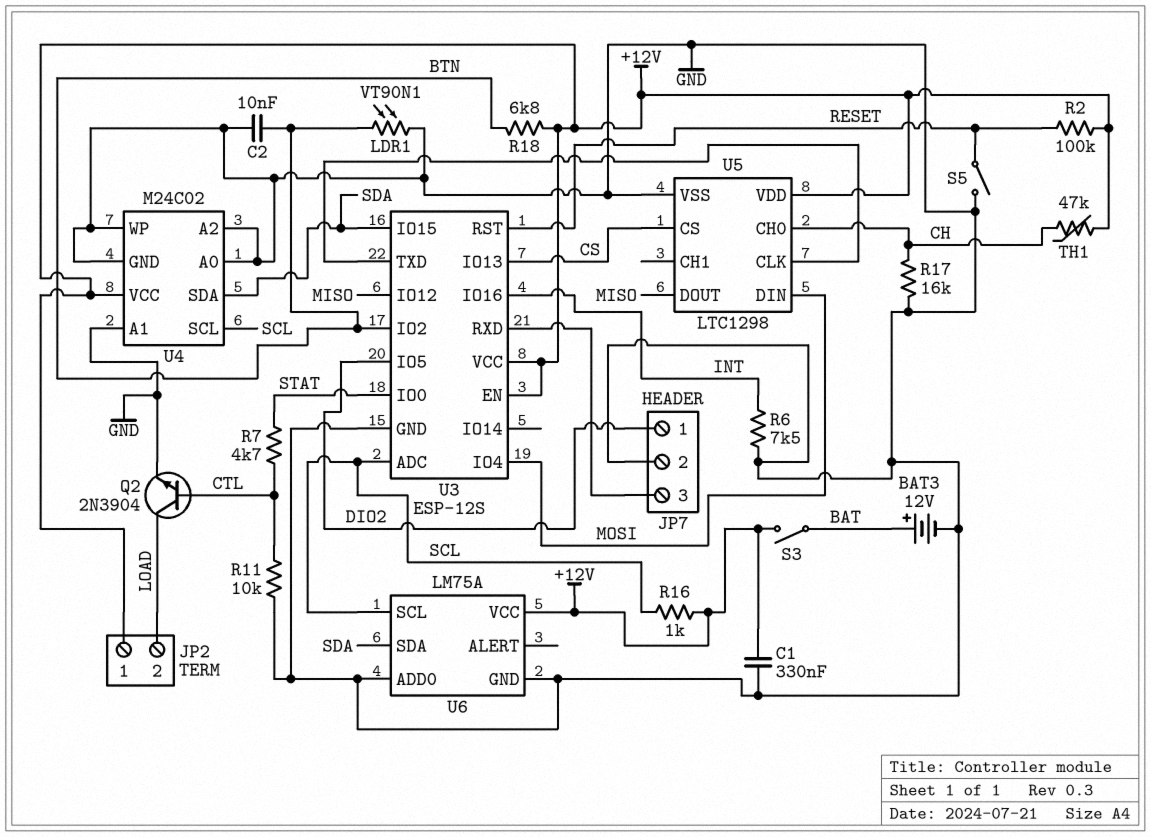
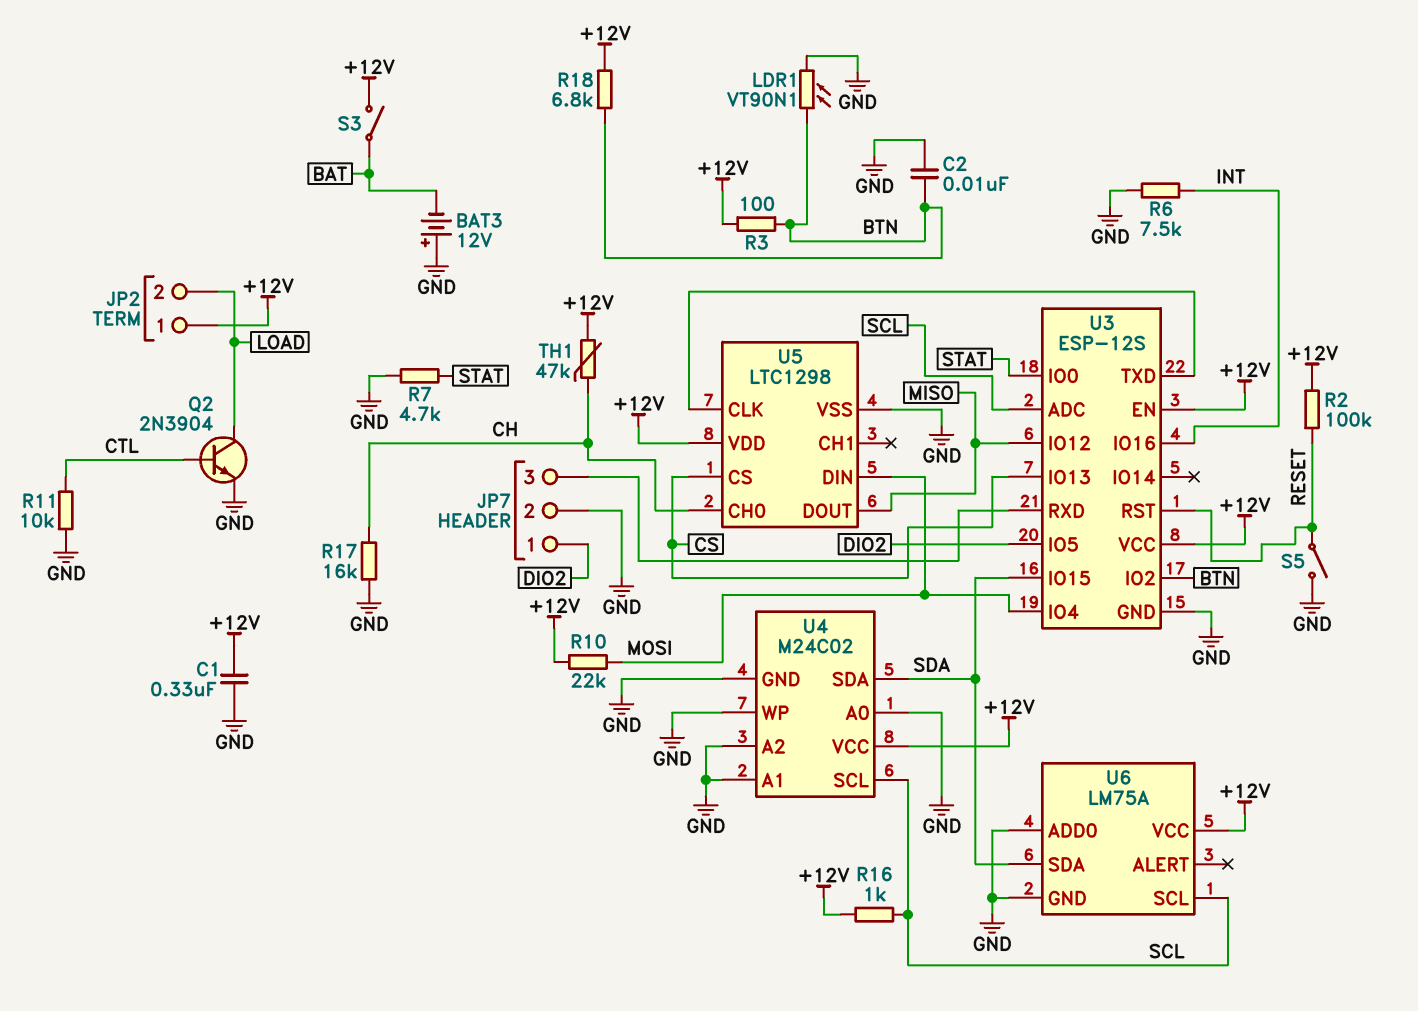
BAT3: 12V (plus BAT, minus GND) -> 12V (plus GND, minus BAT)
R3: none -> 100 (+12V, BTN)
R7: 4.7k (CTL, STAT) -> 4.7k (GND, STAT)
R10: none -> 22k (+12V, MOSI)

